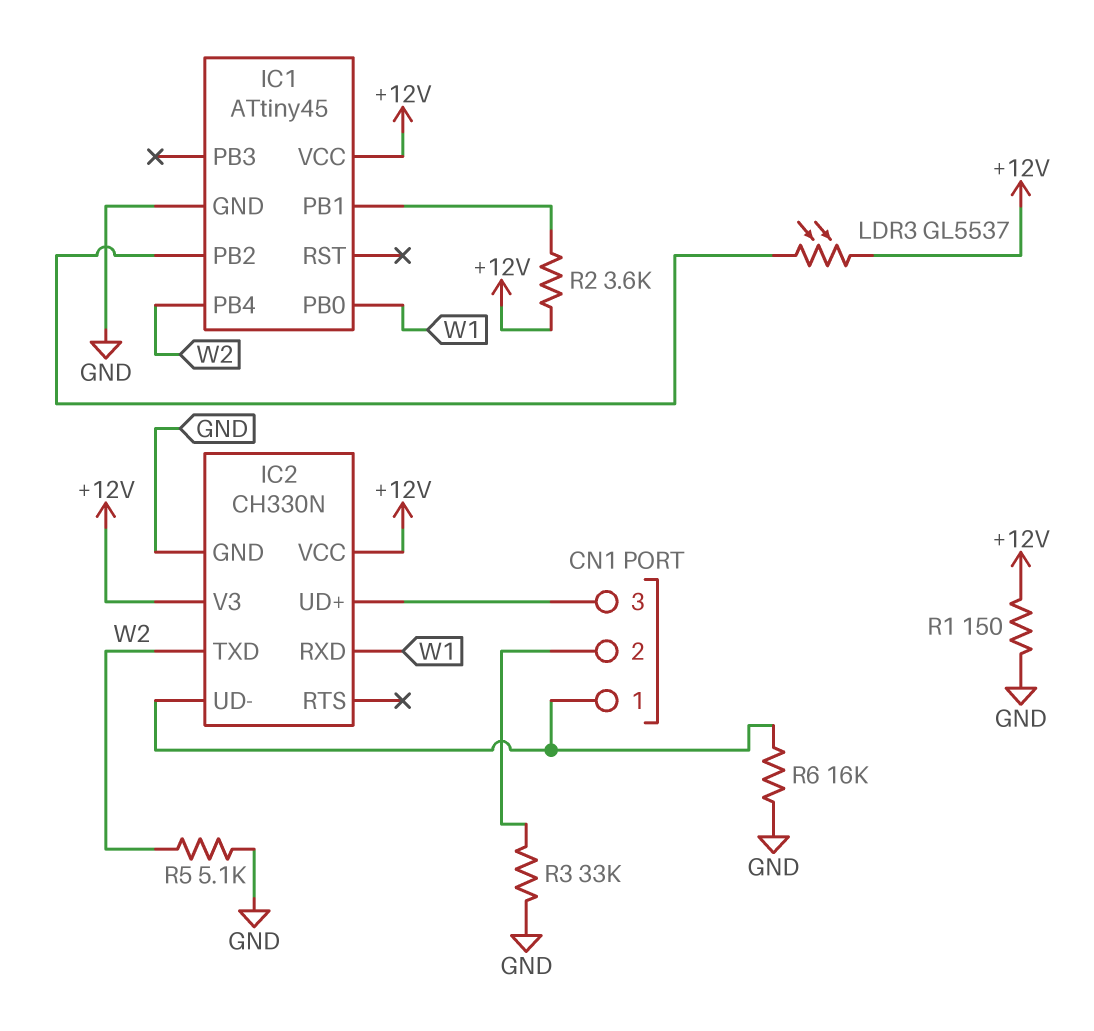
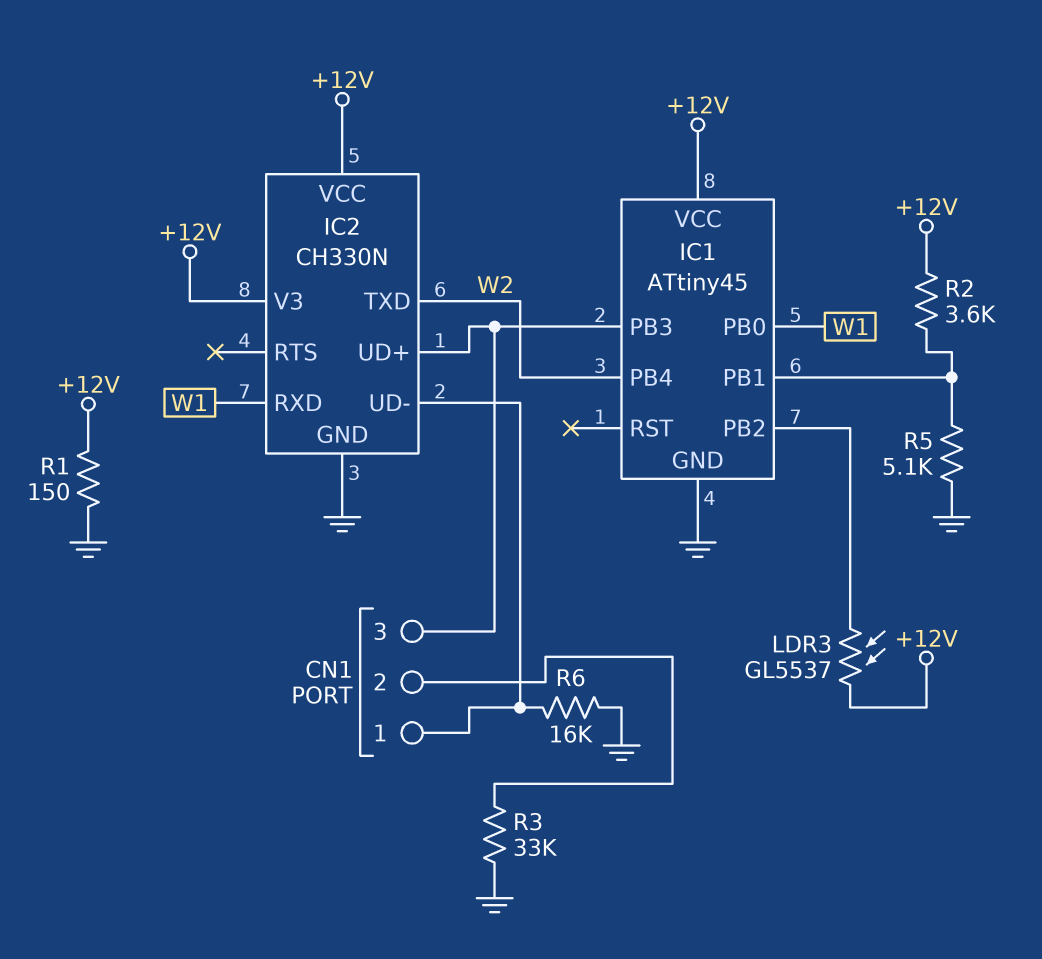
IC1 pin PB3: none -> CN1/3
R5: 5.1k (GND, W2) -> 5.1k (GND, IC1/PB1)

